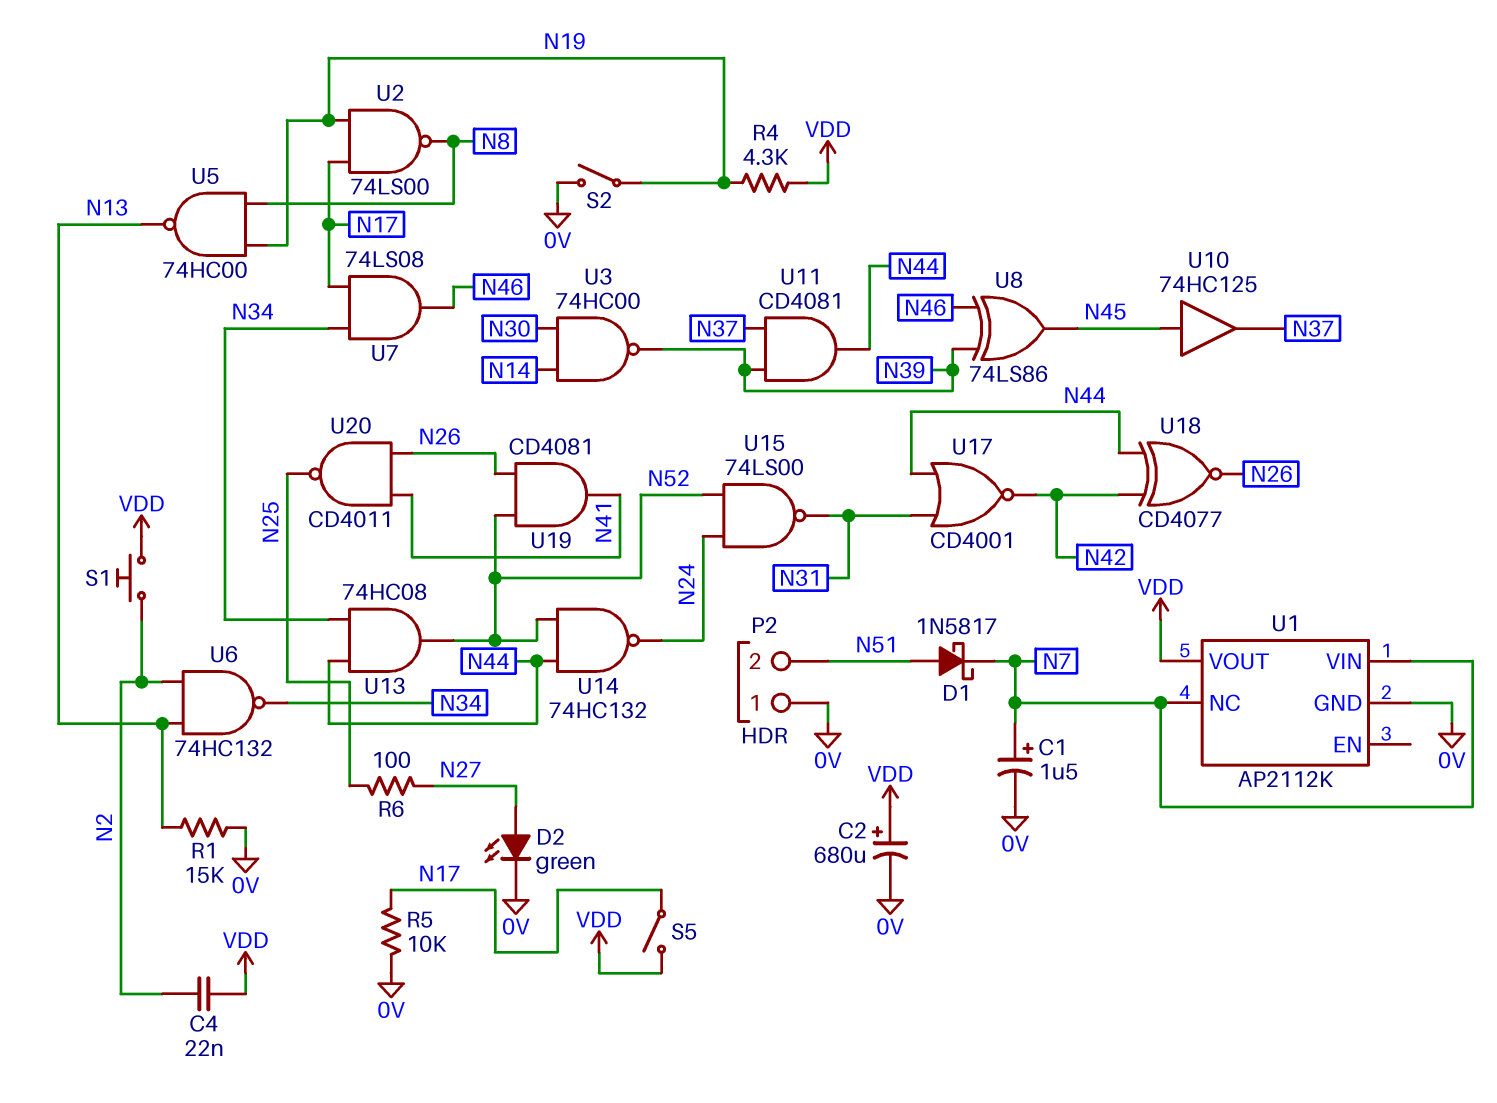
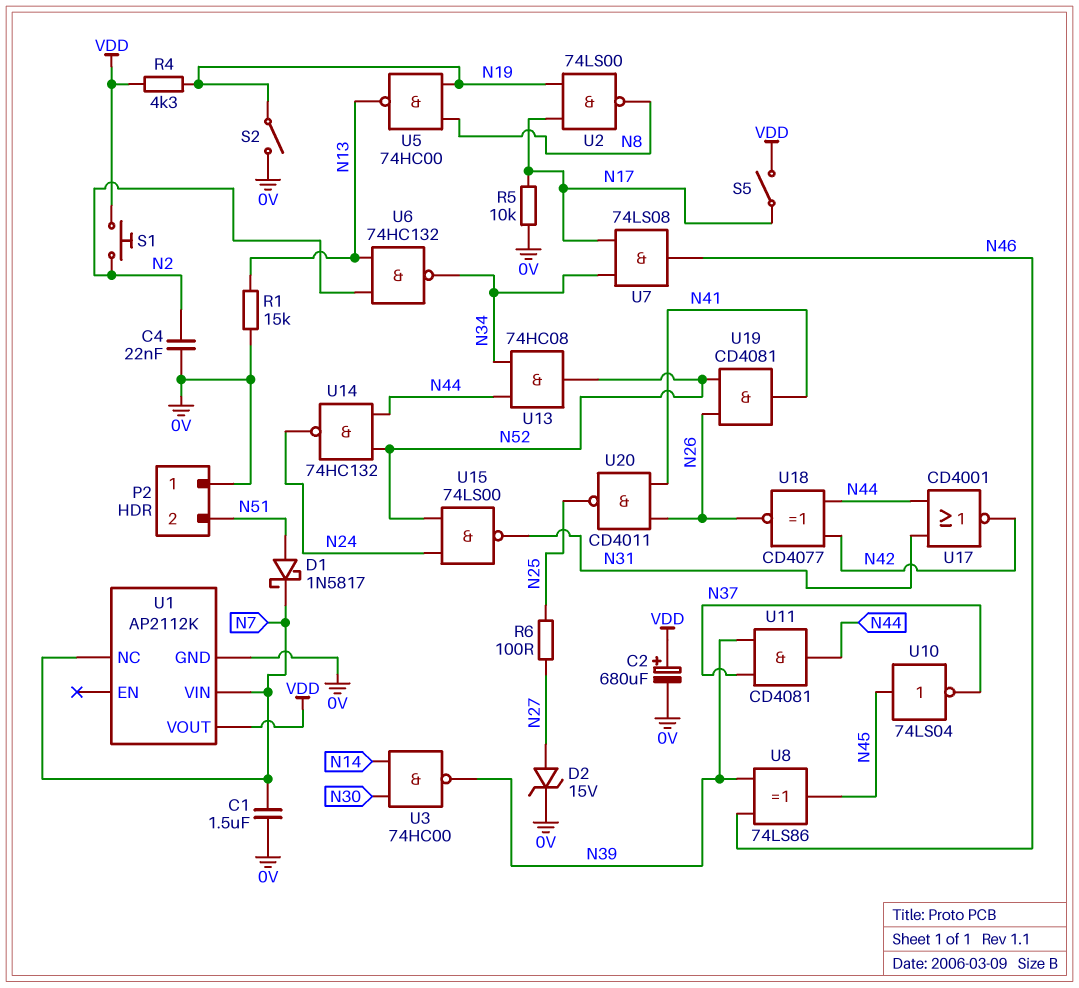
C1: 1.5uF (plus N7, minus 0V) -> 1.5uF (0V, N7)
C4: 22nF (N2, VDD) -> 22nF (0V, N2)
D2: LED green (A N27, K 0V) -> zener 15V (A N27, K 0V)
U10: buffer 74HC125 (in N45, out N37) -> NOT 74LS04 (in N45, out N37)

